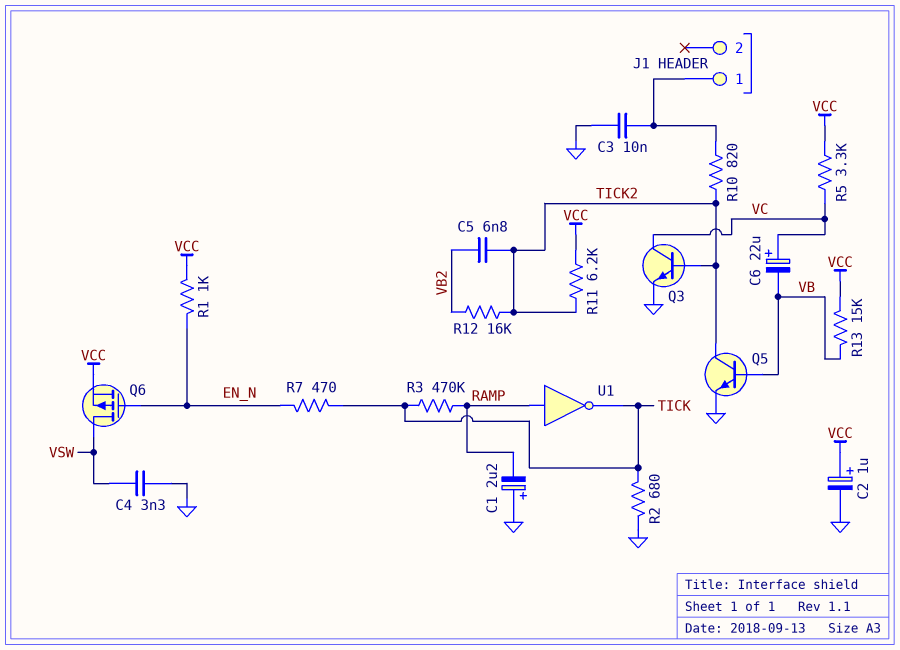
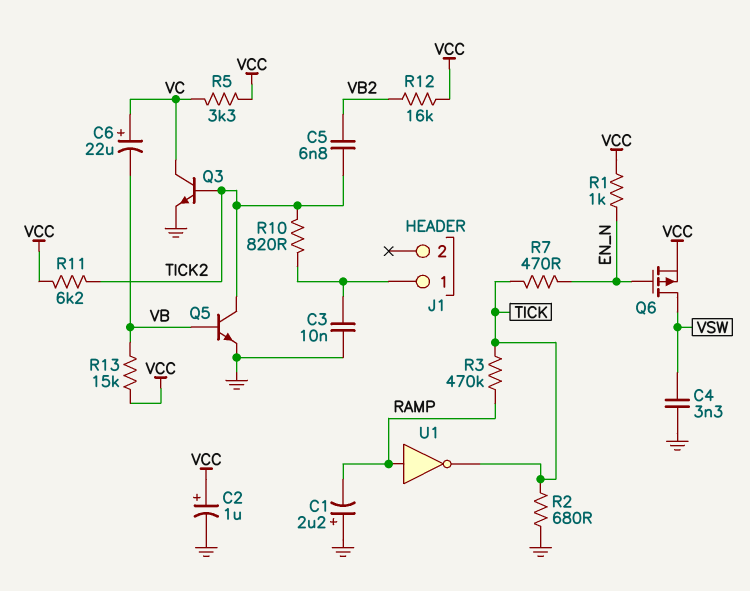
R12: 16k (TICK2, VB2) -> 16k (VB2, VCC)

